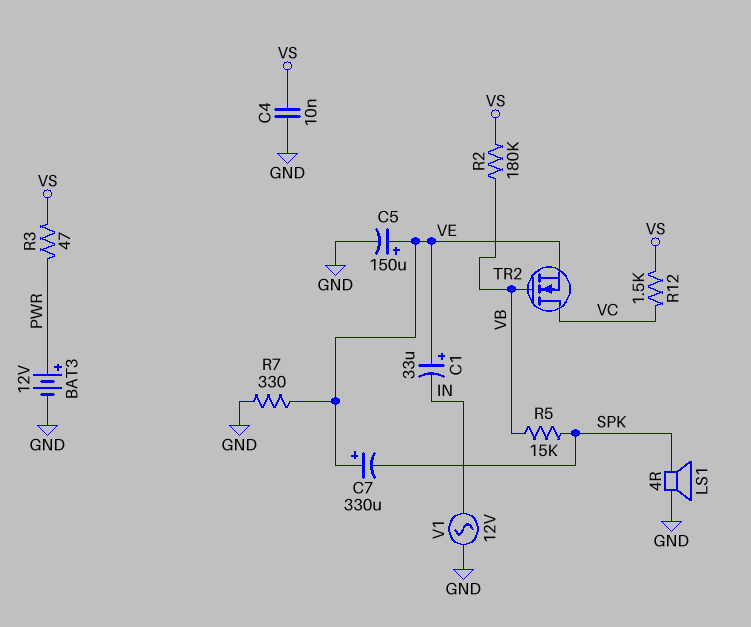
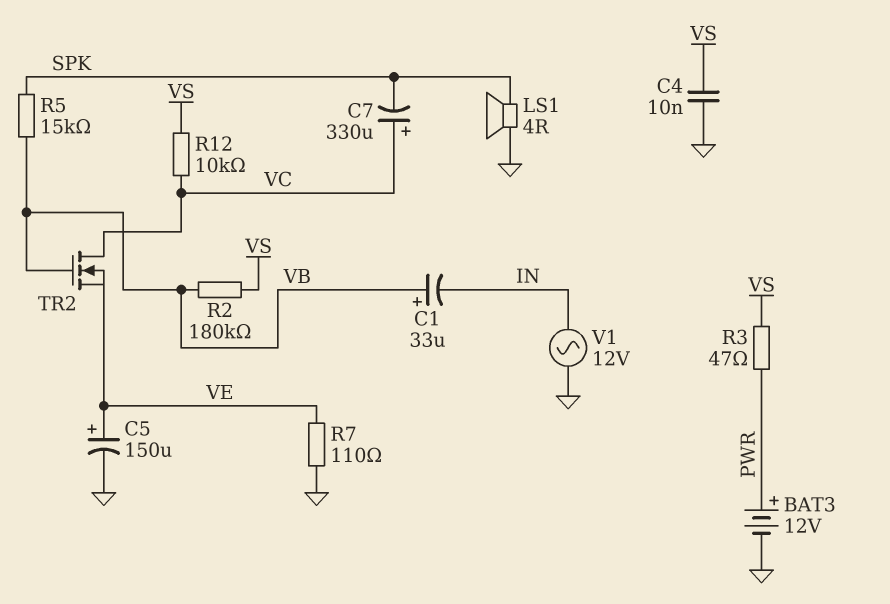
C1: 33uF (plus VE, minus IN) -> 33uF (plus VB, minus IN)
C7: 330uF (plus VE, minus SPK) -> 330uF (plus VC, minus SPK)
R7: 330 (GND, VE) -> 110 (GND, VE)
R12: 1.5k (VC, VS) -> 10k (VC, VS)

